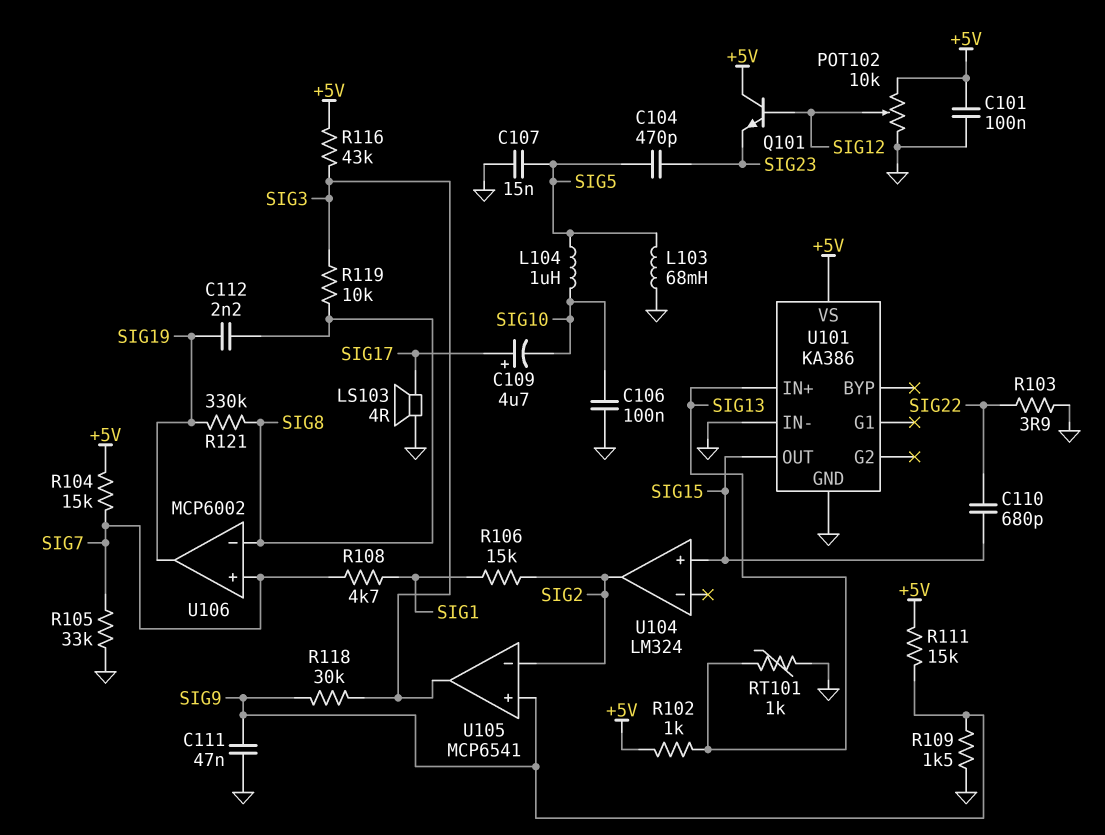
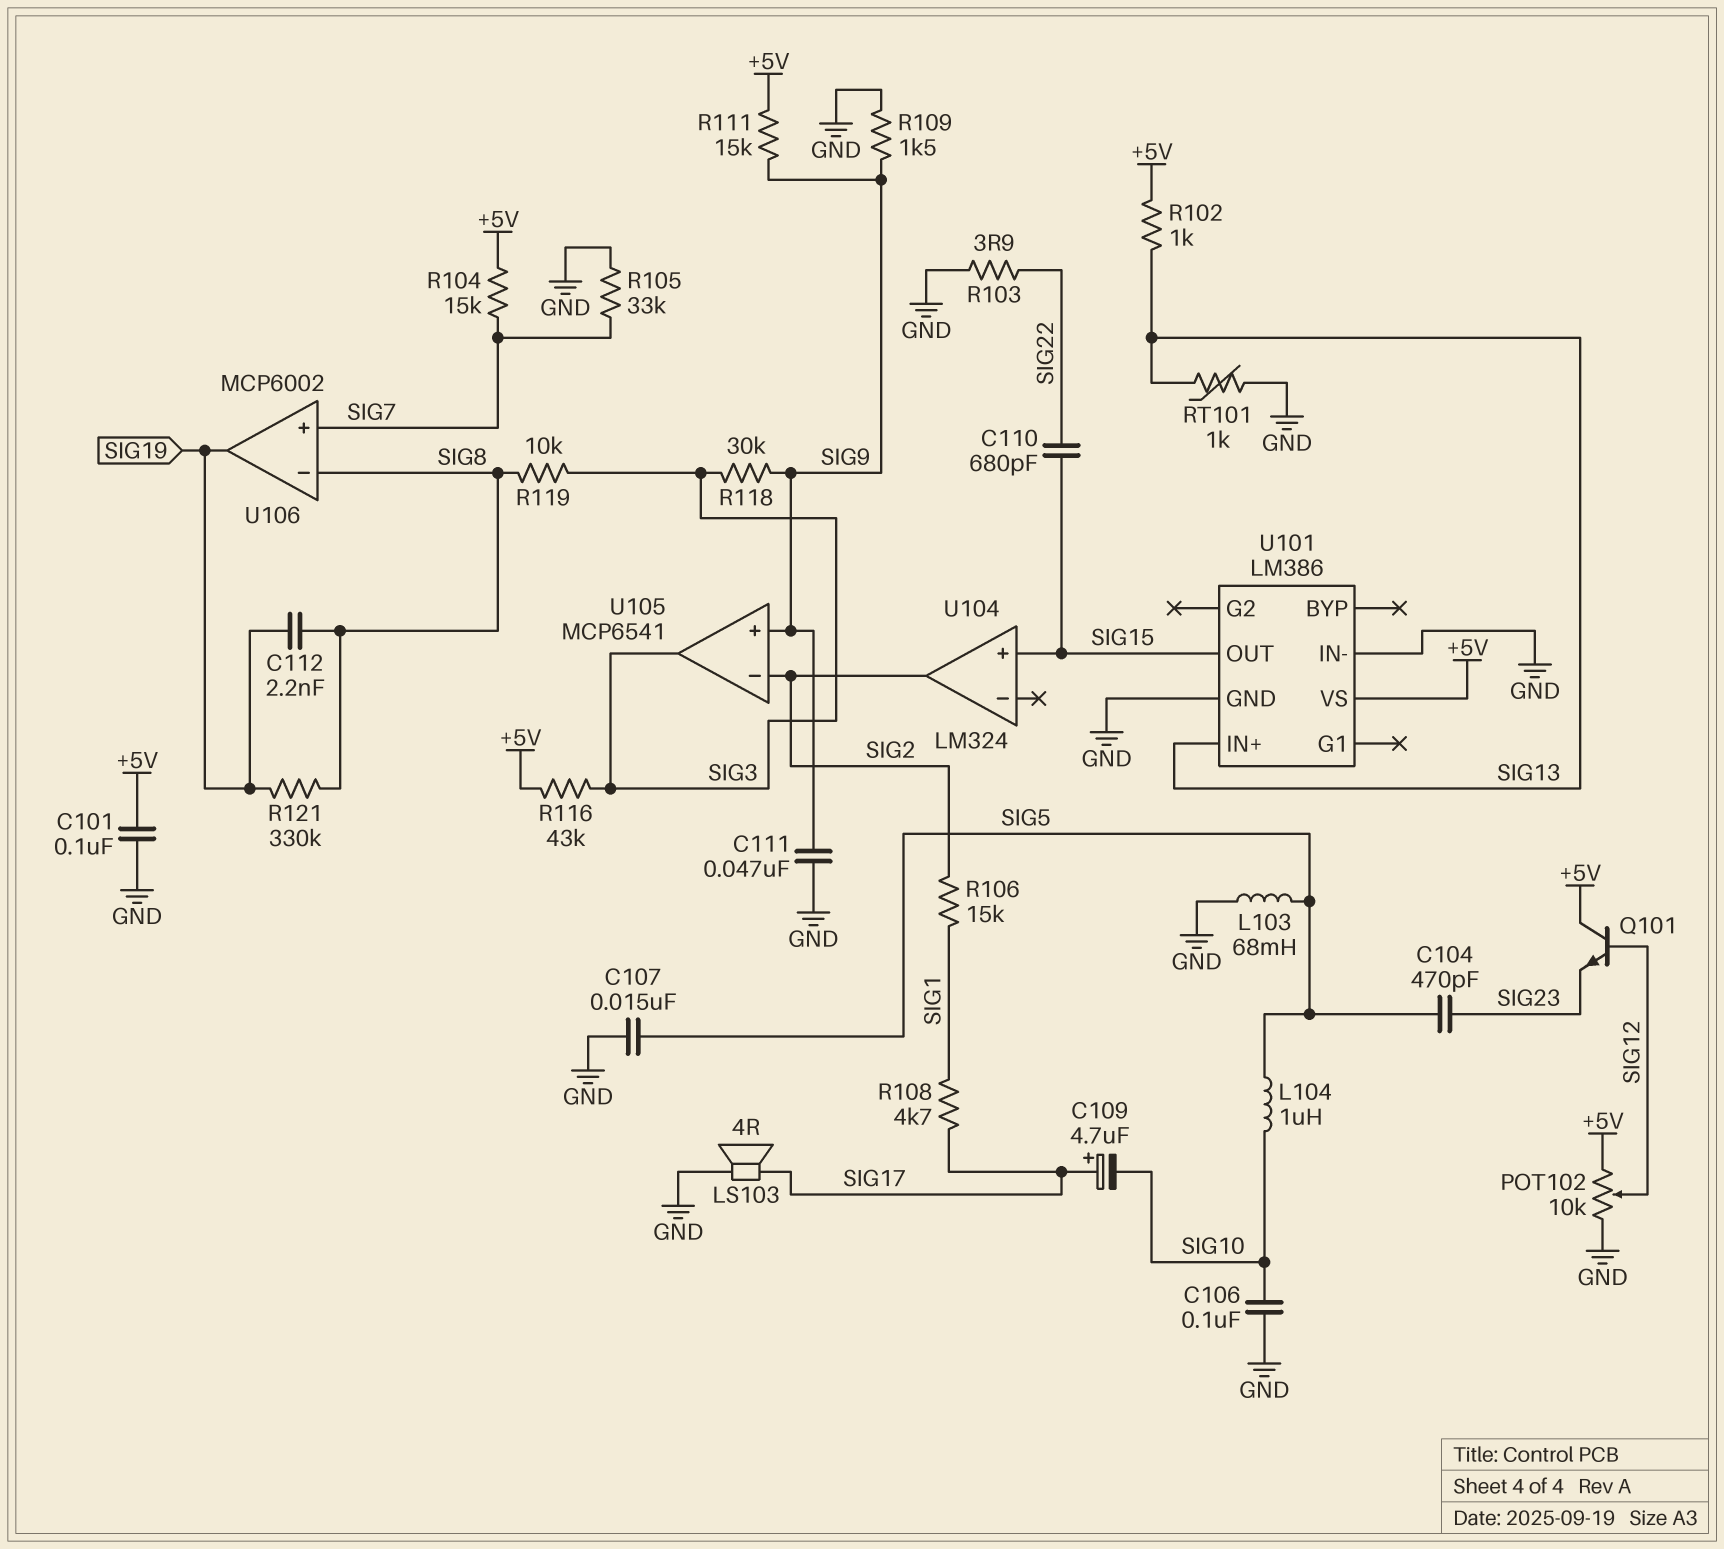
R108: 4.7k (SIG1, SIG7) -> 4.7k (SIG1, SIG17)
U101: KA386 -> LM386

